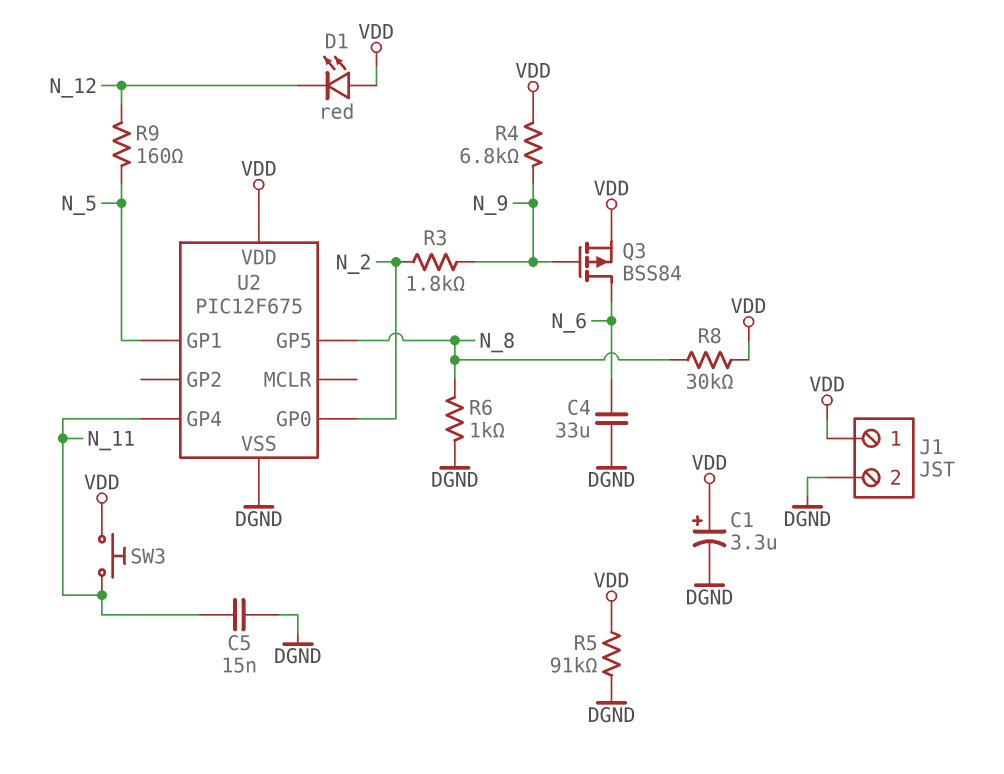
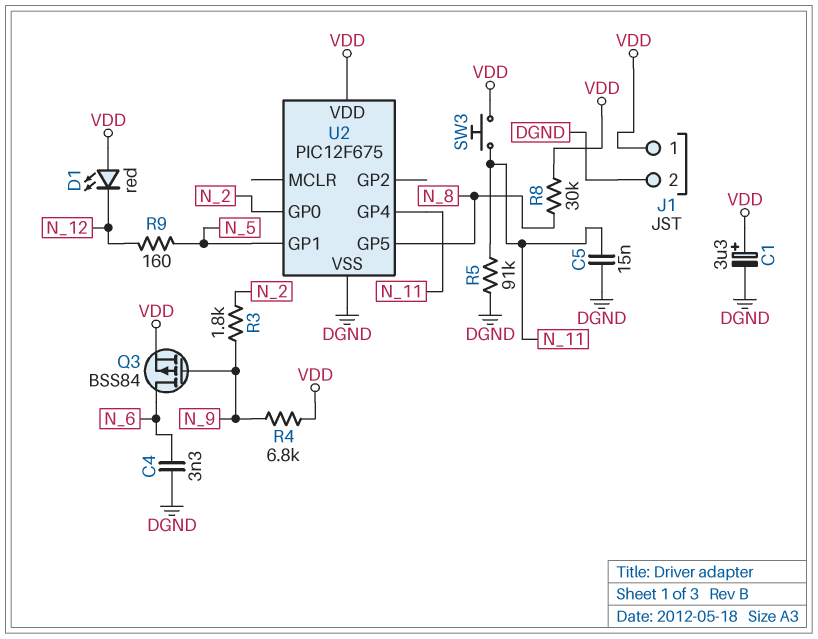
C4: 33uF (DGND, N_6) -> 3.3nF (DGND, N_6)
R5: 91k (DGND, VDD) -> 91k (DGND, N_11)
R6: 1k (DGND, N_8) -> none

